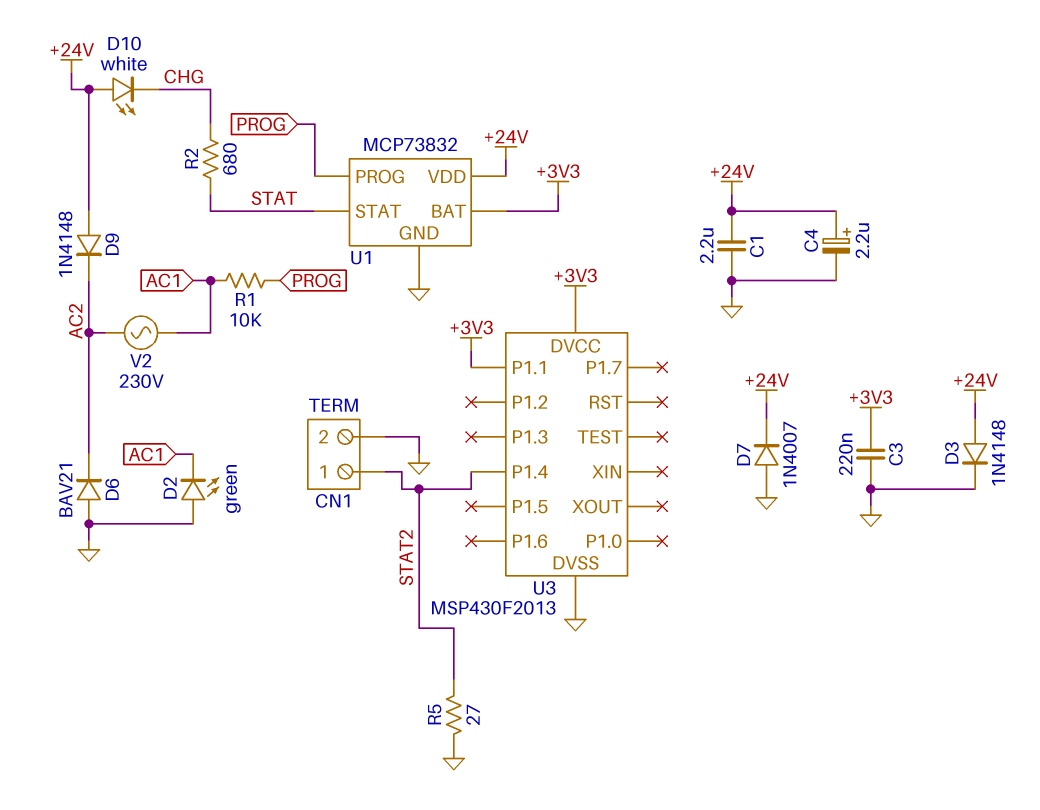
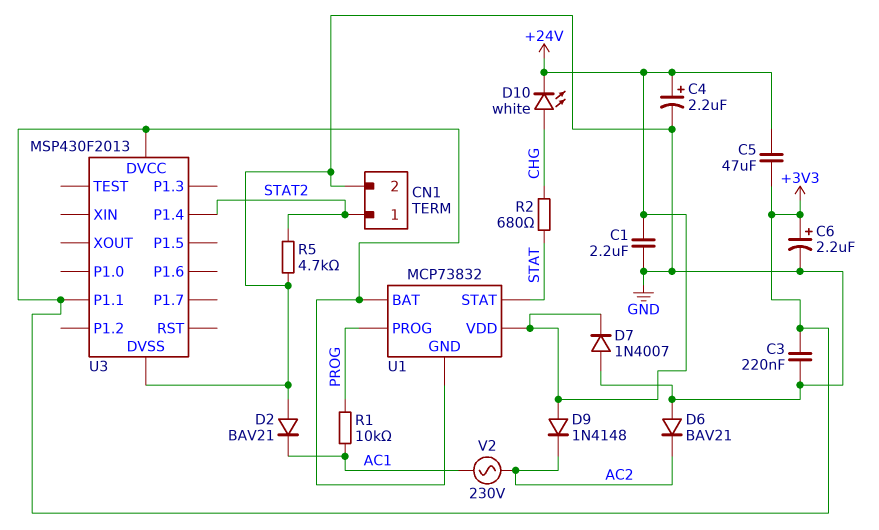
C5: none -> 47uF (+3V3, +24V)
C6: none -> 2.2uF (plus +3V3, minus GND)
D2: LED green (A GND, K AC1) -> diode BAV21 (A GND, K AC1)
D3: diode 1N4148 (A +24V, K GND) -> none
D10: LED white (A +24V, K CHG) -> LED white (A CHG, K +24V)
R5: 27 (GND, STAT2) -> 4.7k (GND, STAT2)
U1 pin GND: GND -> +3V3

